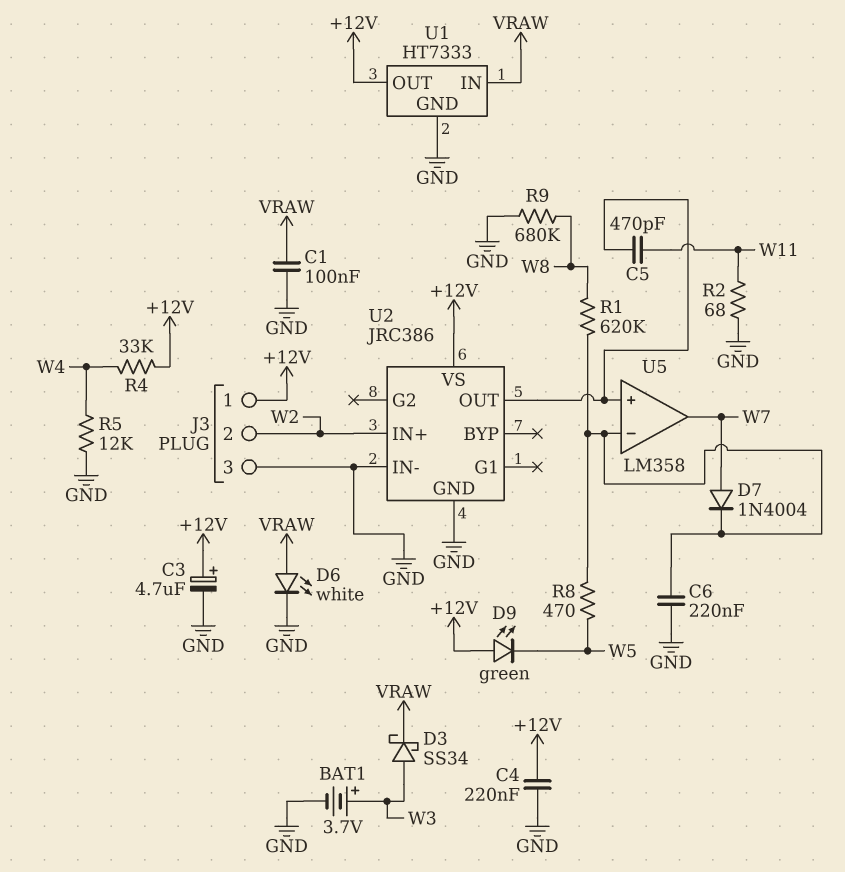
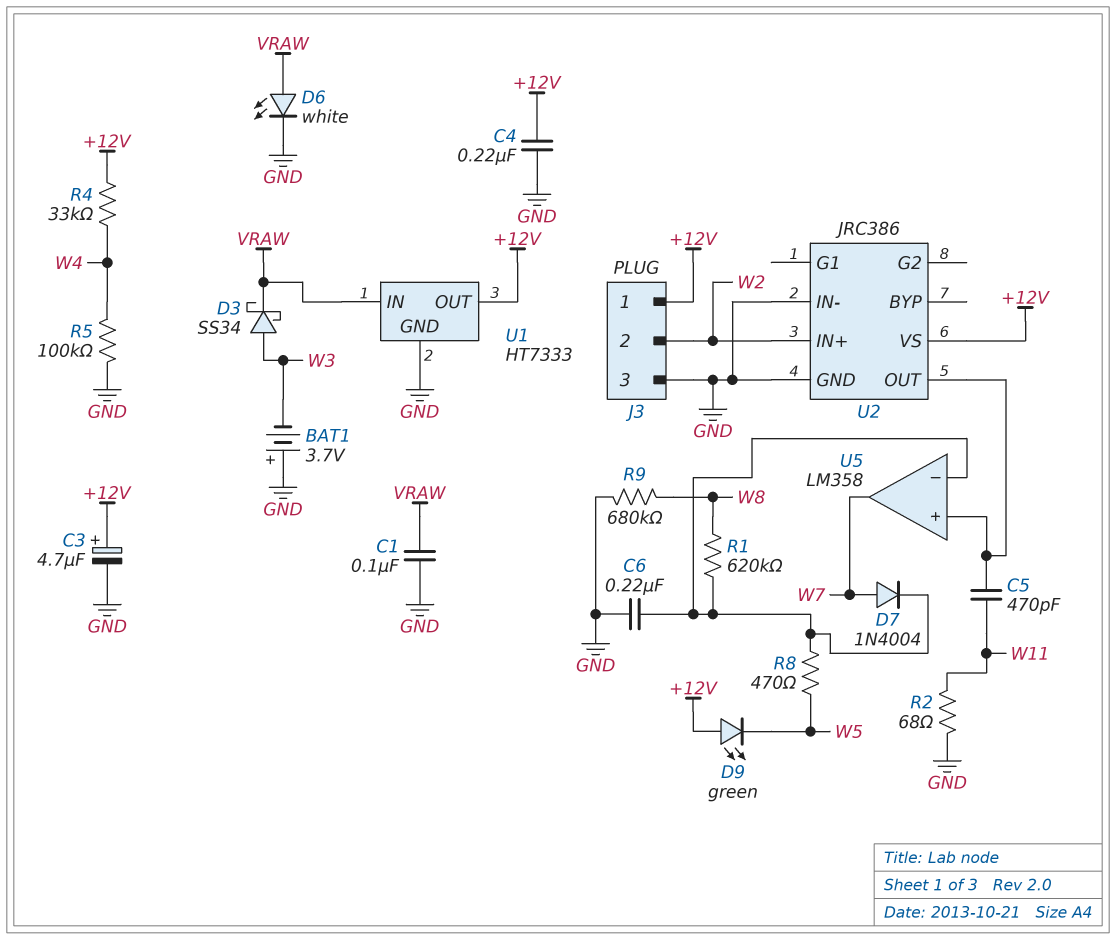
BAT1: 3.7V (plus W3, minus GND) -> 3.7V (plus GND, minus W3)
R5: 12k (GND, W4) -> 100k (GND, W4)

